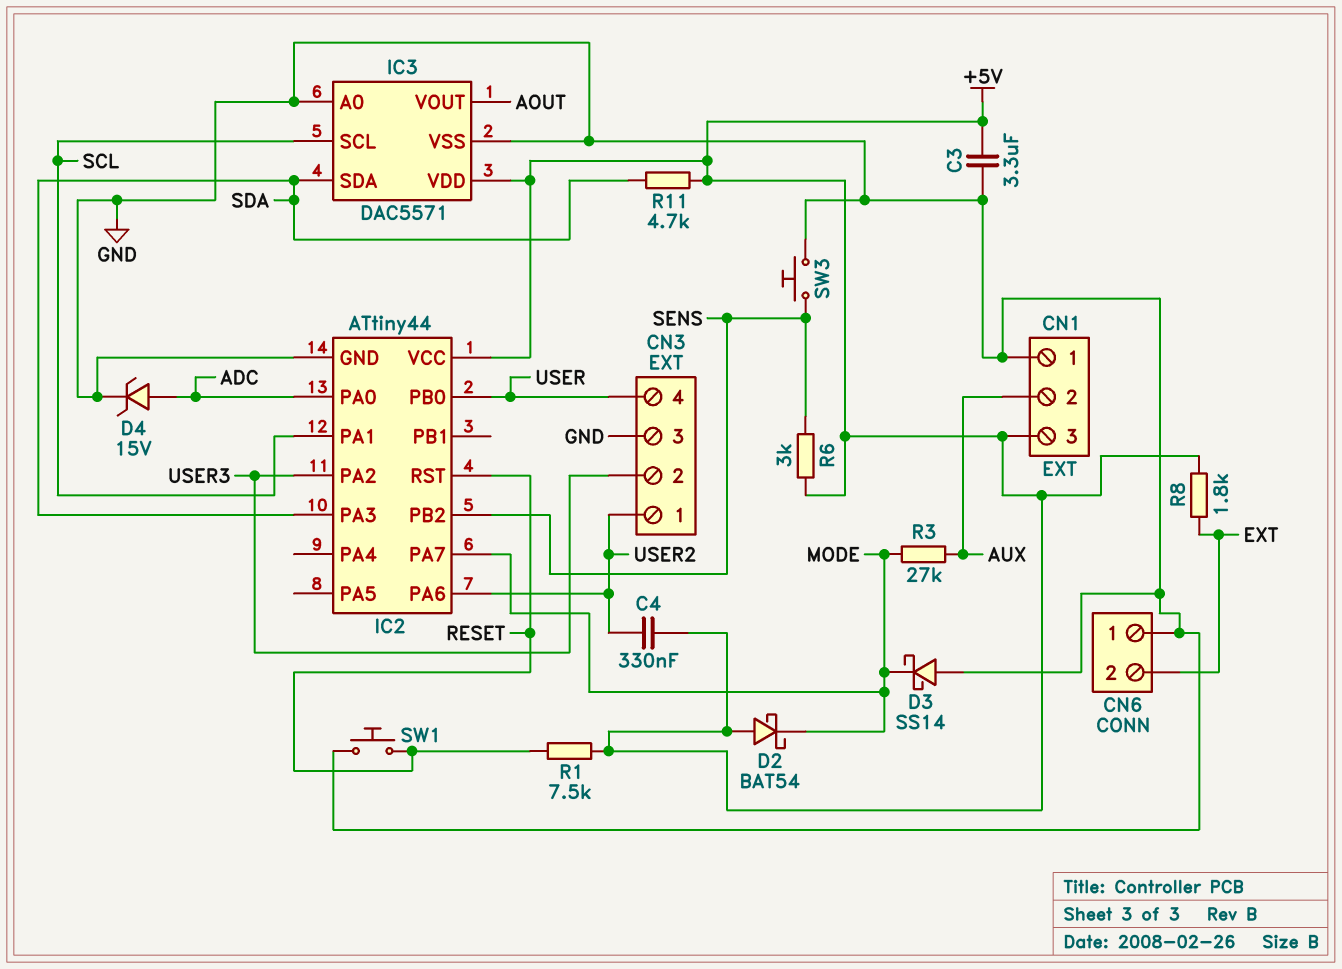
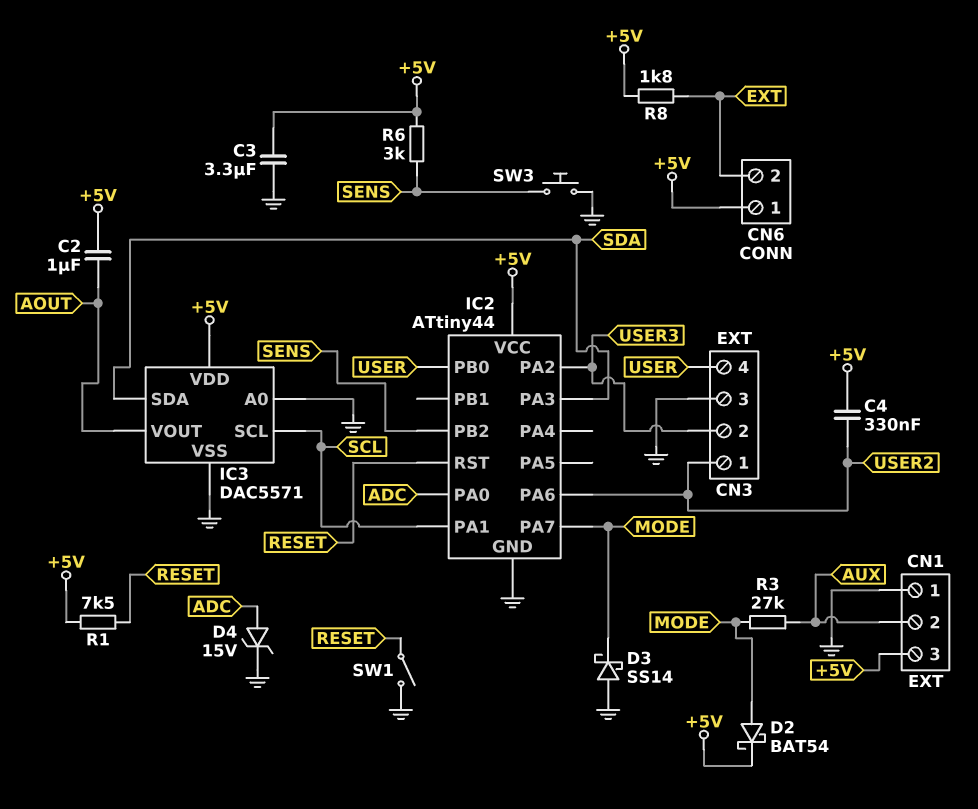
C2: none -> 1uF (+5V, AOUT)
CN6 pin 1: GND -> +5V
D2: schottky BAT54 (A +5V, K MODE) -> schottky BAT54 (A MODE, K +5V)
R11: 4.7k (+5V, SDA) -> none
SW1: button (GND, RESET) -> switch (GND, RESET)

